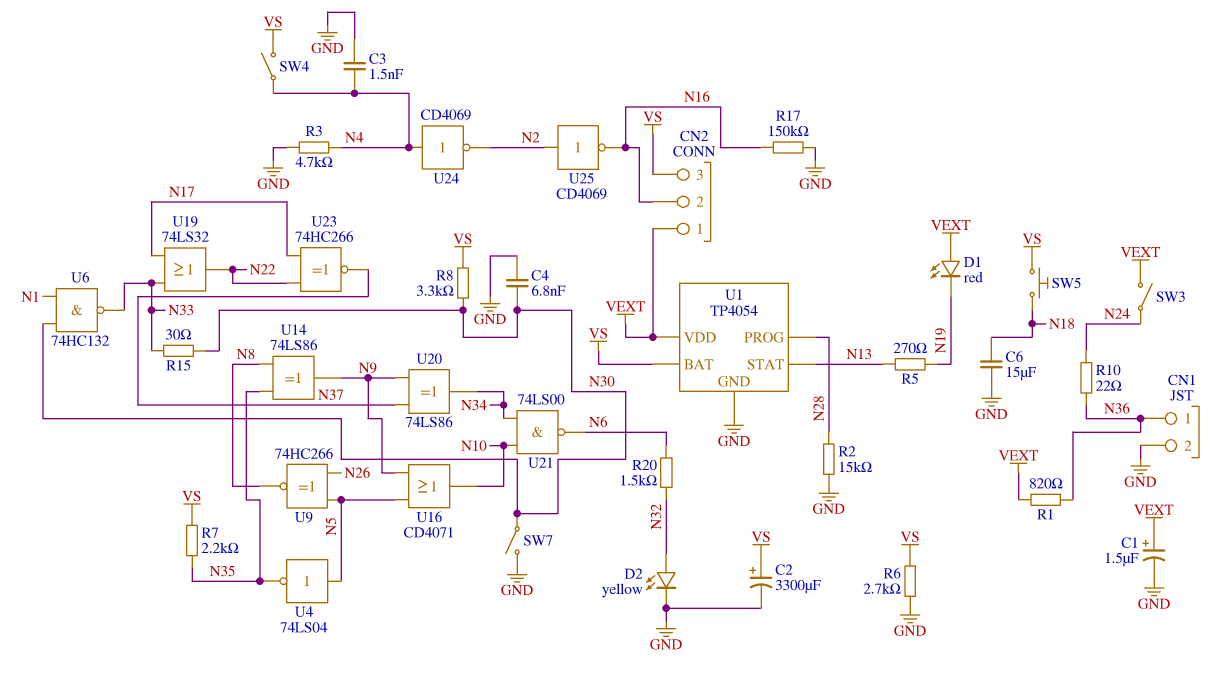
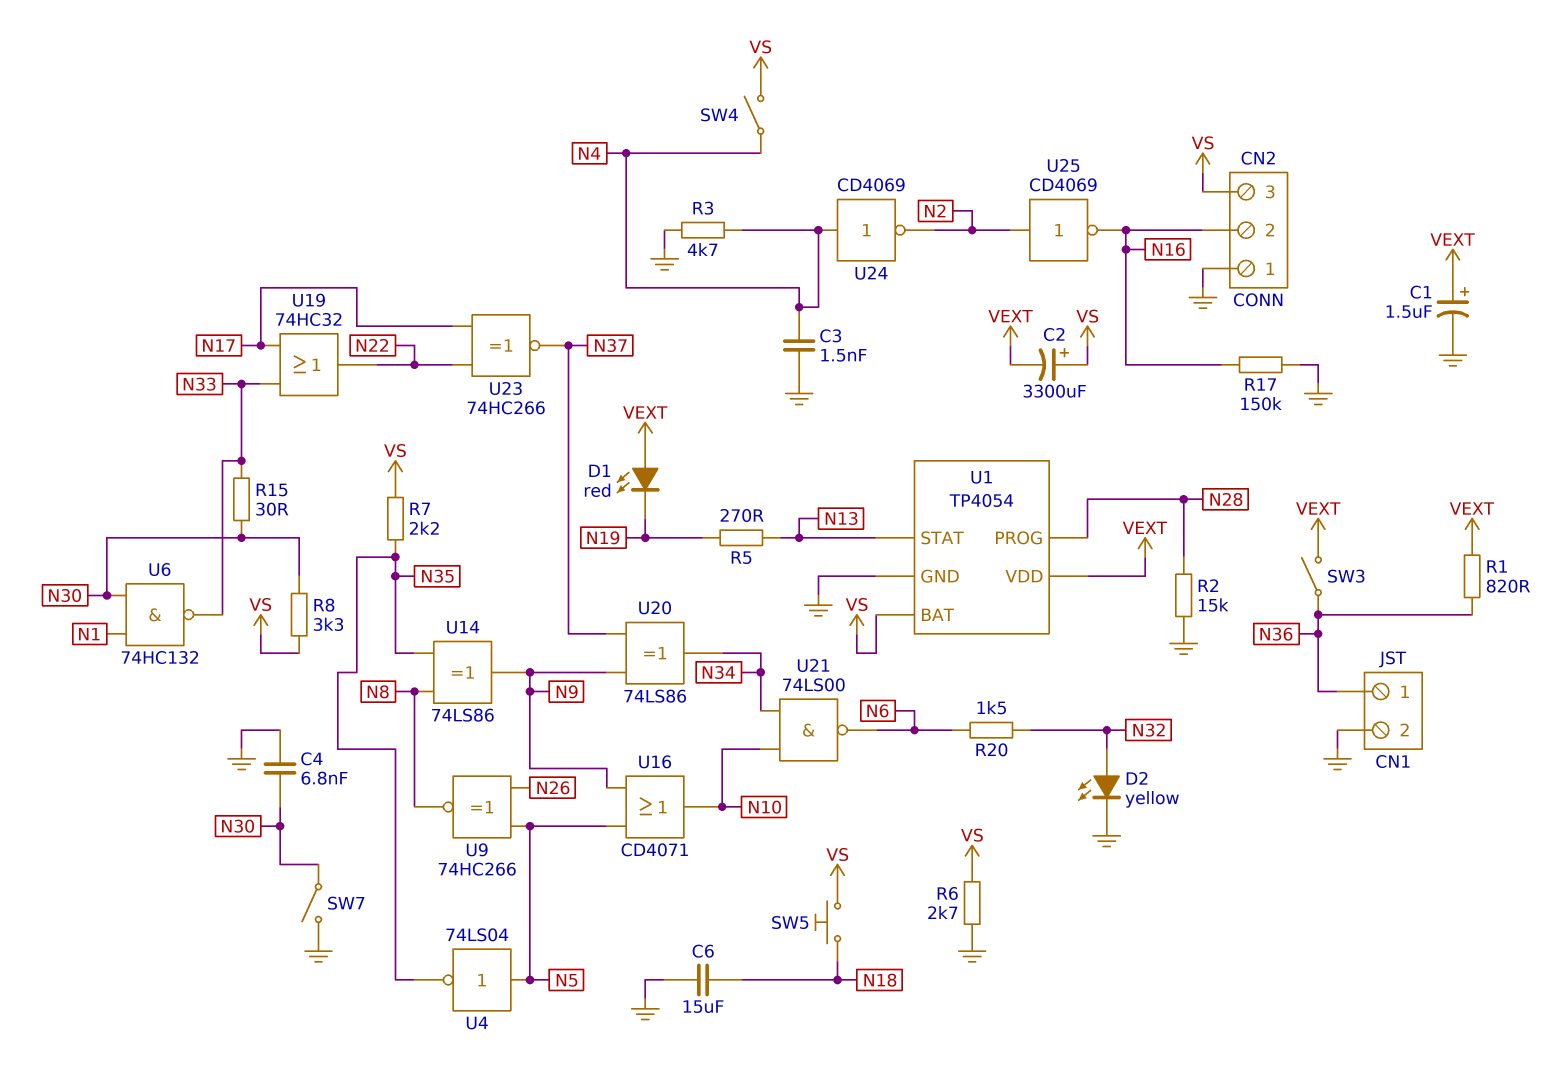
C2: 3300uF (plus VS, minus GND) -> 3300uF (plus VS, minus VEXT)
CN2 pin 1: VEXT -> GND
R10: 22 (N24, N36) -> none
SW3: switch (N24, VEXT) -> switch (N36, VEXT)
U19: OR 74LS32 (in N17, in N33, out N22) -> OR 74HC32 (in N17, in N33, out N22)

